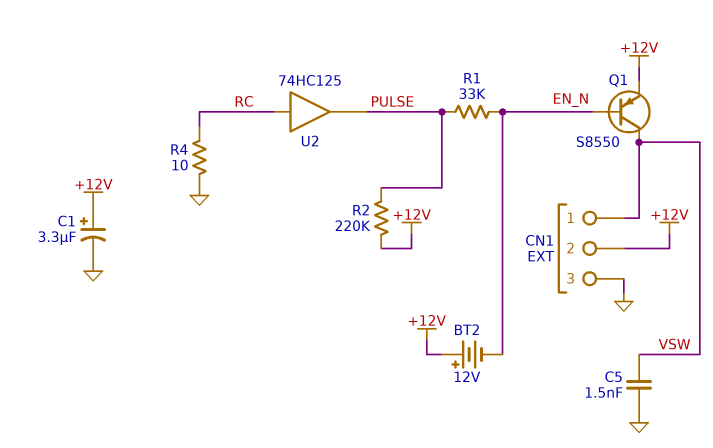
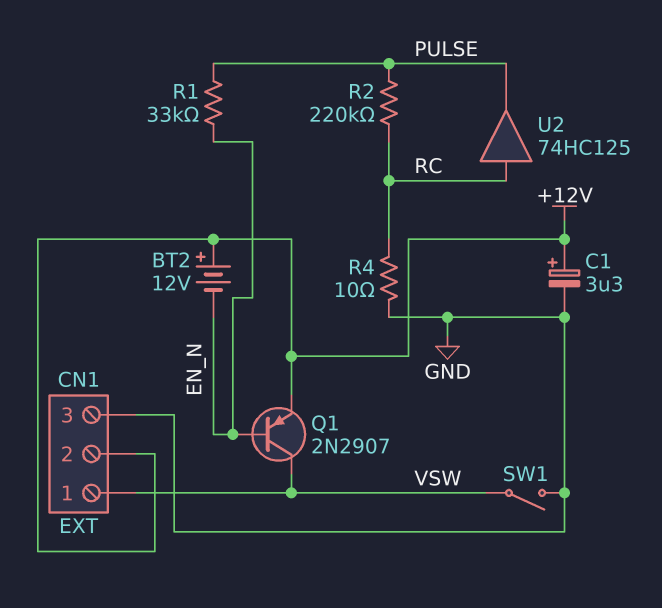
C5: 1.5nF (GND, VSW) -> none
Q1: PNP S8550 (B EN_N, C VSW, E +12V) -> PNP 2N2907 (B EN_N, C VSW, E +12V)
R2: 220k (+12V, PULSE) -> 220k (PULSE, RC)
SW1: none -> switch (GND, VSW)

